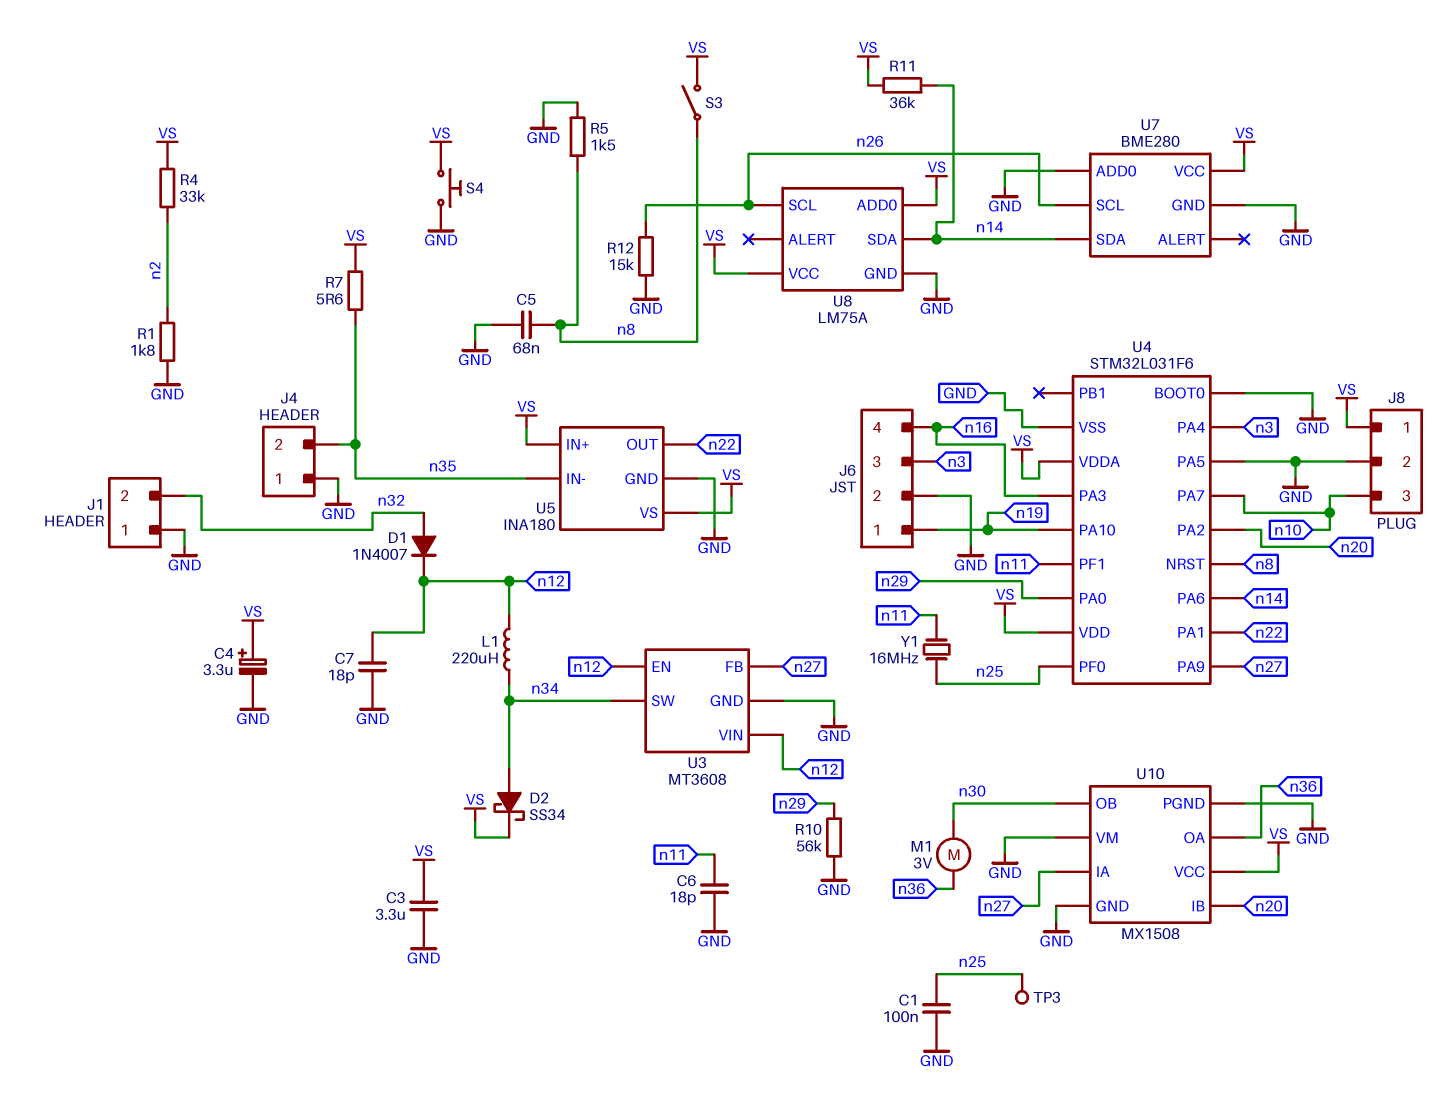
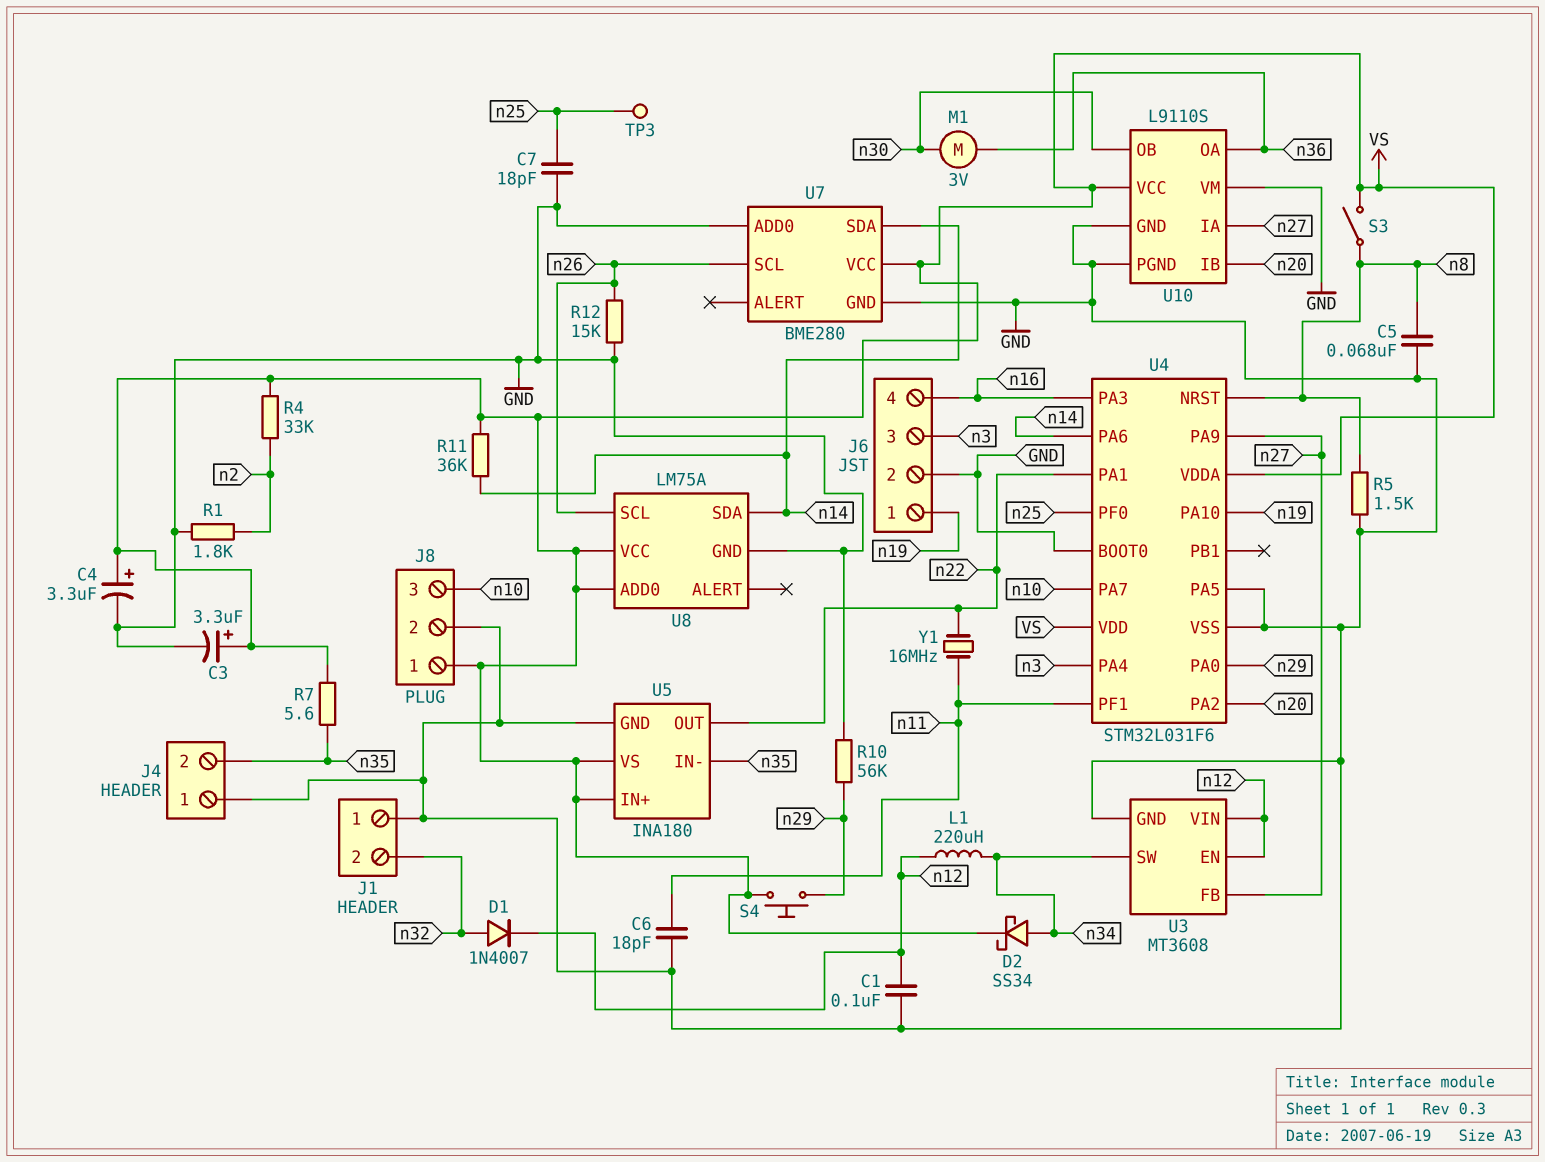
C1: 100nF (GND, n25) -> 100nF (GND, n12)
C3: 3.3uF (GND, VS) -> 3.3uF (plus VS, minus GND)
C7: 18pF (GND, n12) -> 18pF (GND, n25)
S4: button (GND, VS) -> button (VS, n29)
U10: MX1508 -> L9110S
Y1: 16MHz (n11, n25) -> 16MHz (n11, n22)

